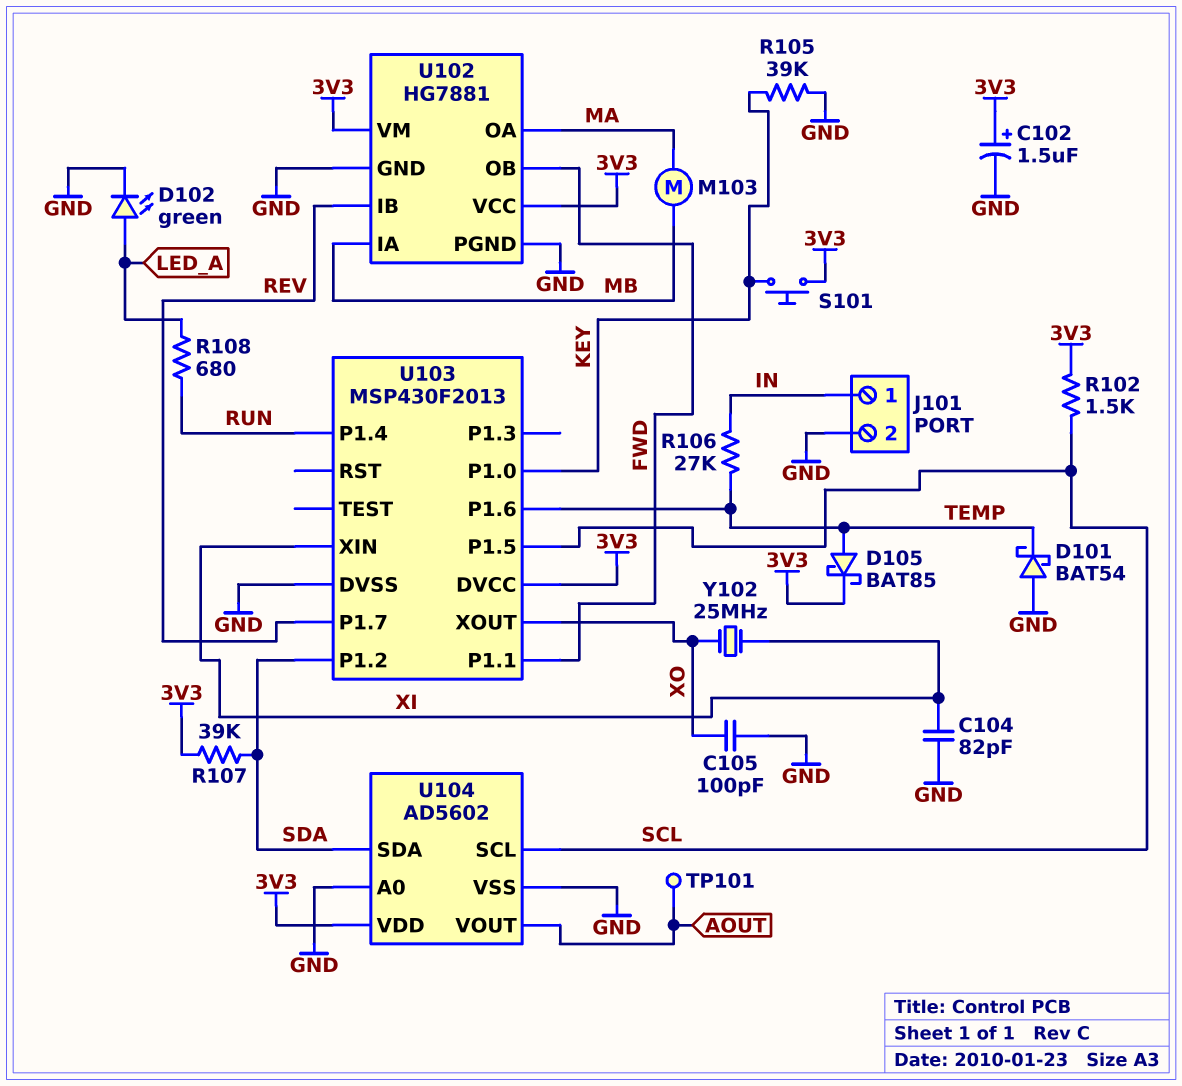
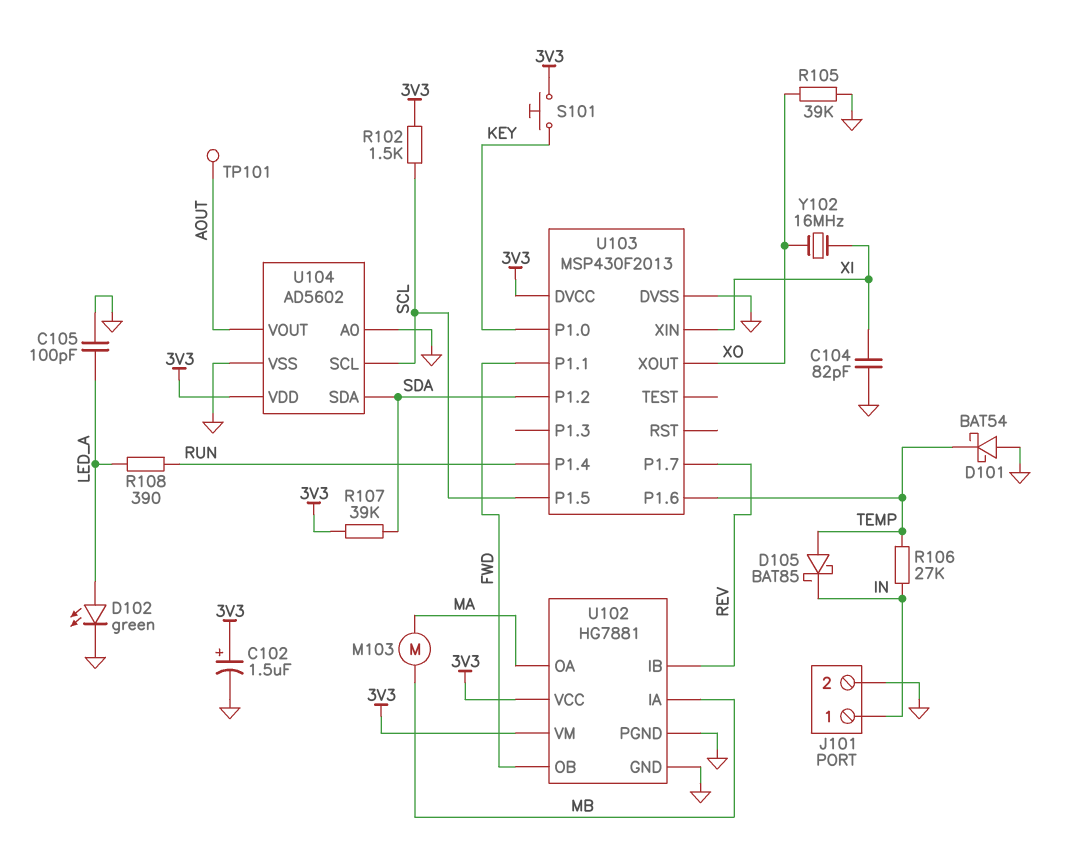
C105: 100pF (GND, XO) -> 100pF (GND, LED_A)
D105: schottky BAT85 (A TEMP, K 3V3) -> schottky BAT85 (A TEMP, K IN)
R105: 39k (GND, KEY) -> 39k (GND, XO)
R108: 680 (LED_A, RUN) -> 390 (LED_A, RUN)
Y102: 25MHz (XI, XO) -> 16MHz (XI, XO)

